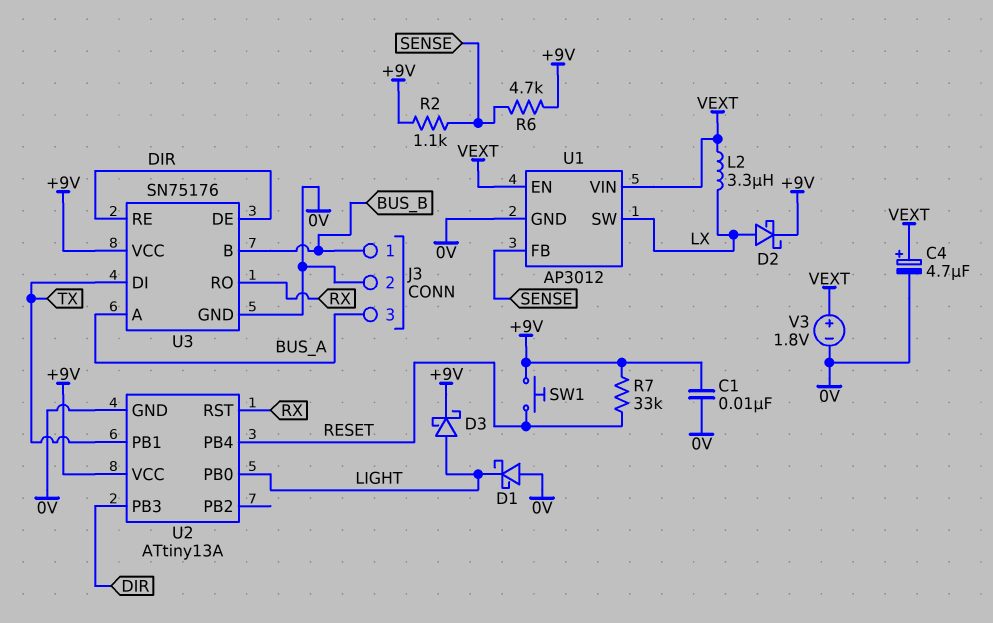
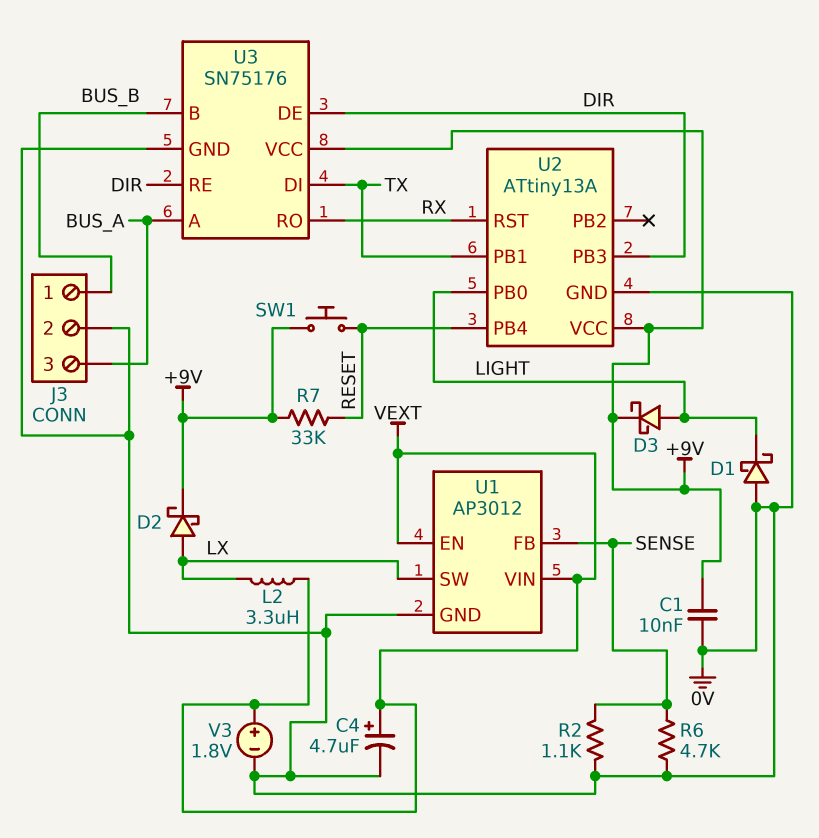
R2: 1.1k (+9V, SENSE) -> 1.1k (0V, SENSE)
R6: 4.7k (+9V, SENSE) -> 4.7k (0V, SENSE)

